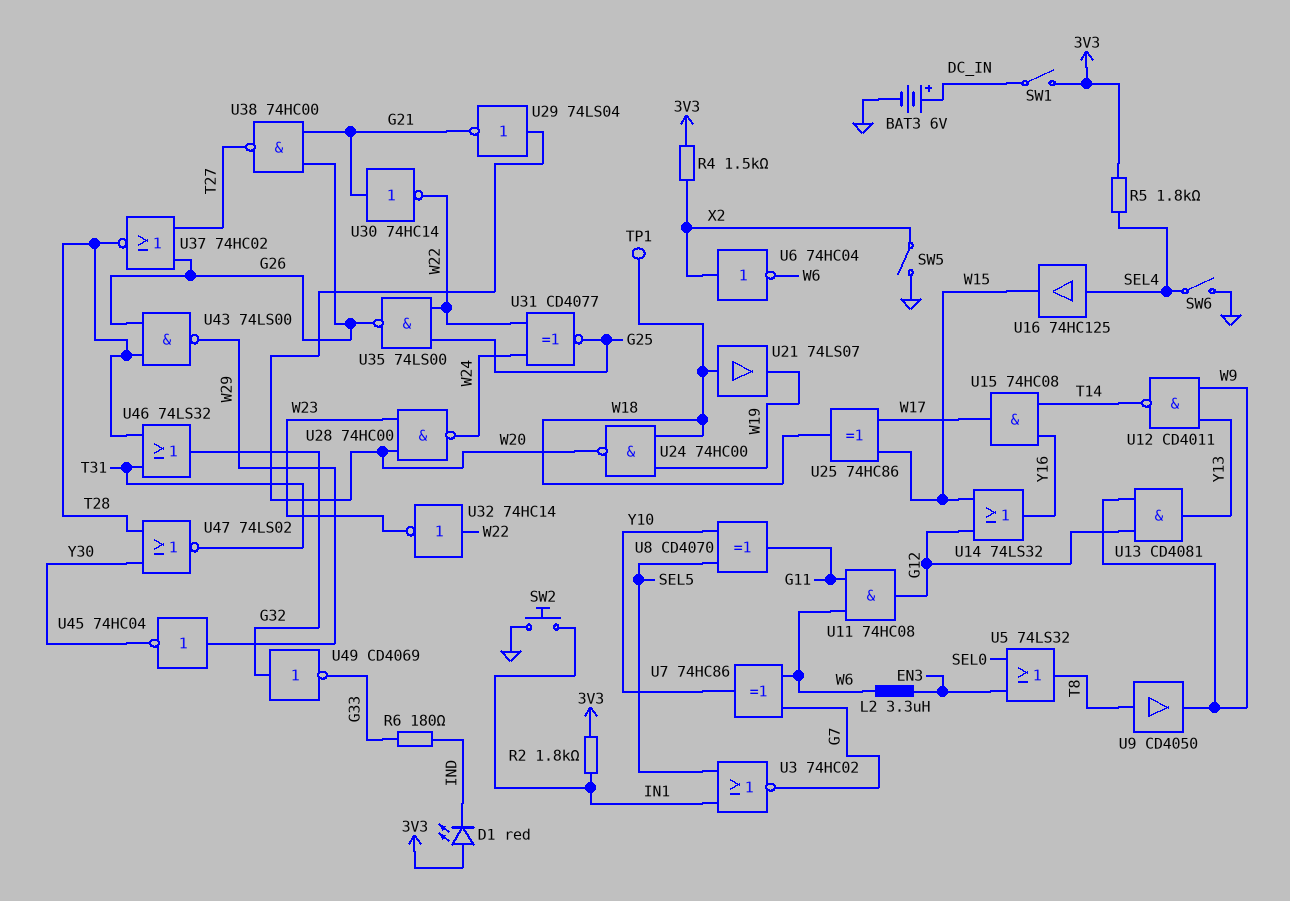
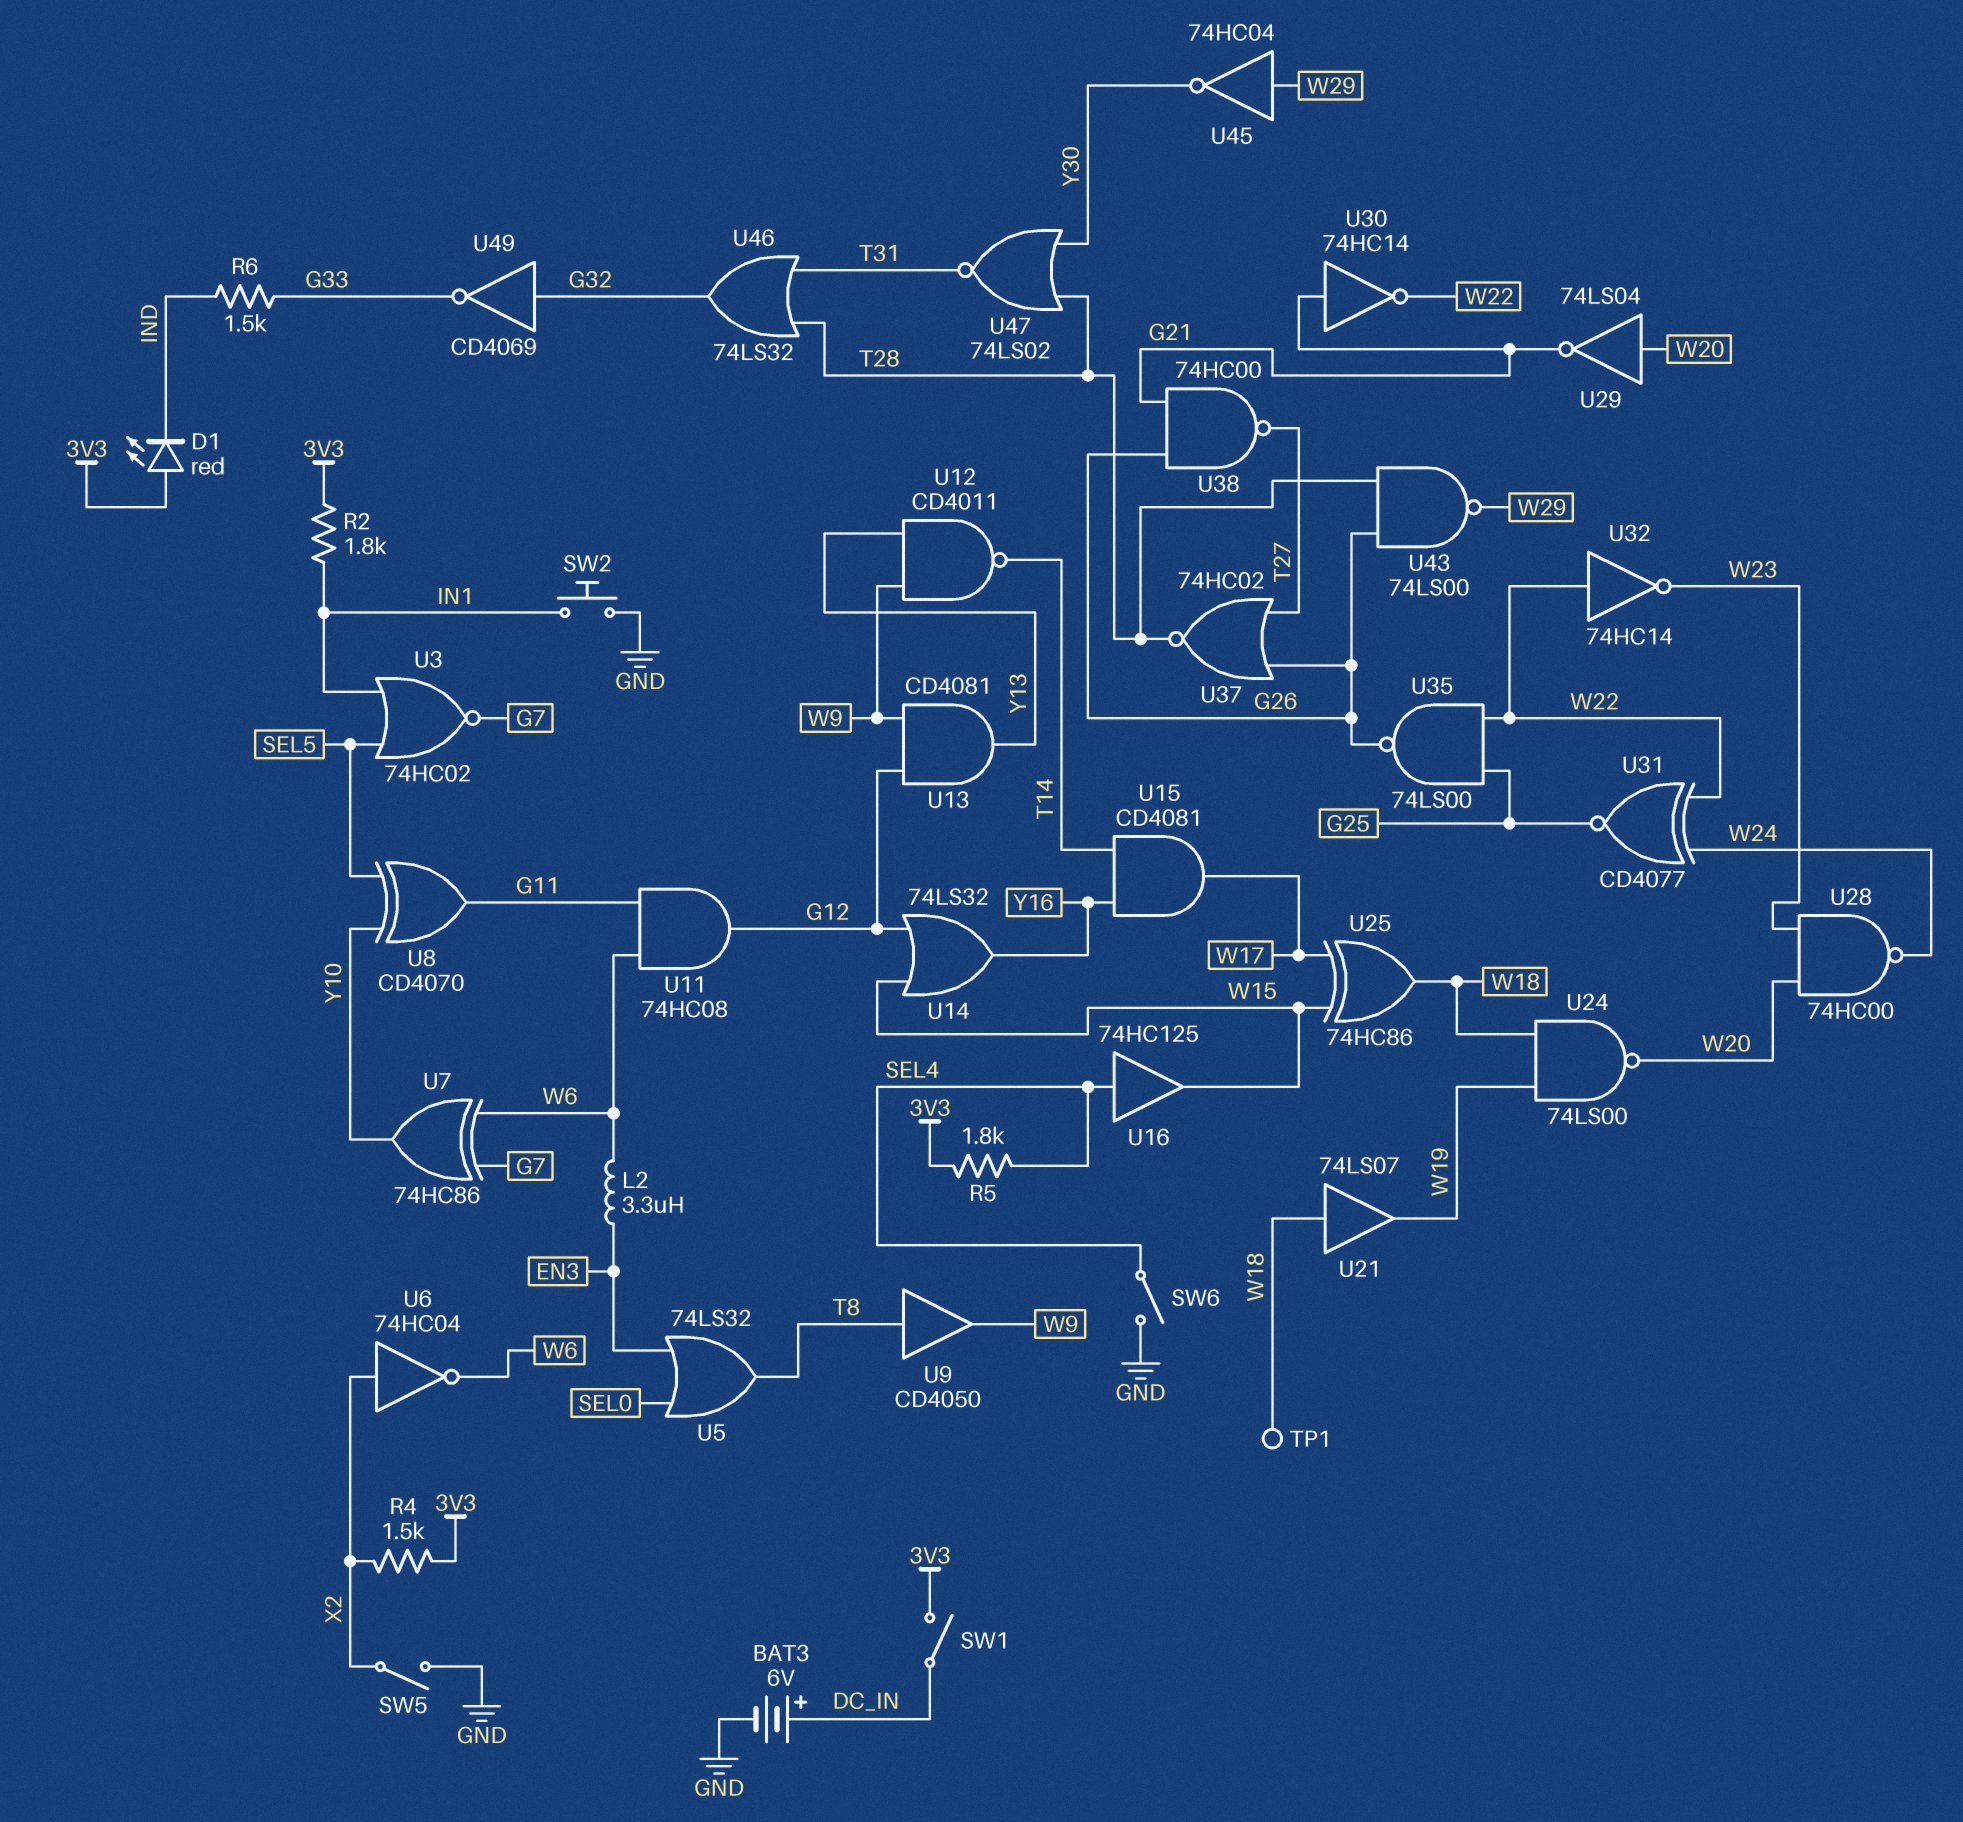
R6: 180 (G33, IND) -> 1.5k (G33, IND)
U15: AND 74HC08 (in T14, in Y16, out W17) -> AND CD4081 (in T14, in Y16, out W17)
U24: NAND 74HC00 (in W18, in W19, out W20) -> NAND 74LS00 (in W18, in W19, out W20)

